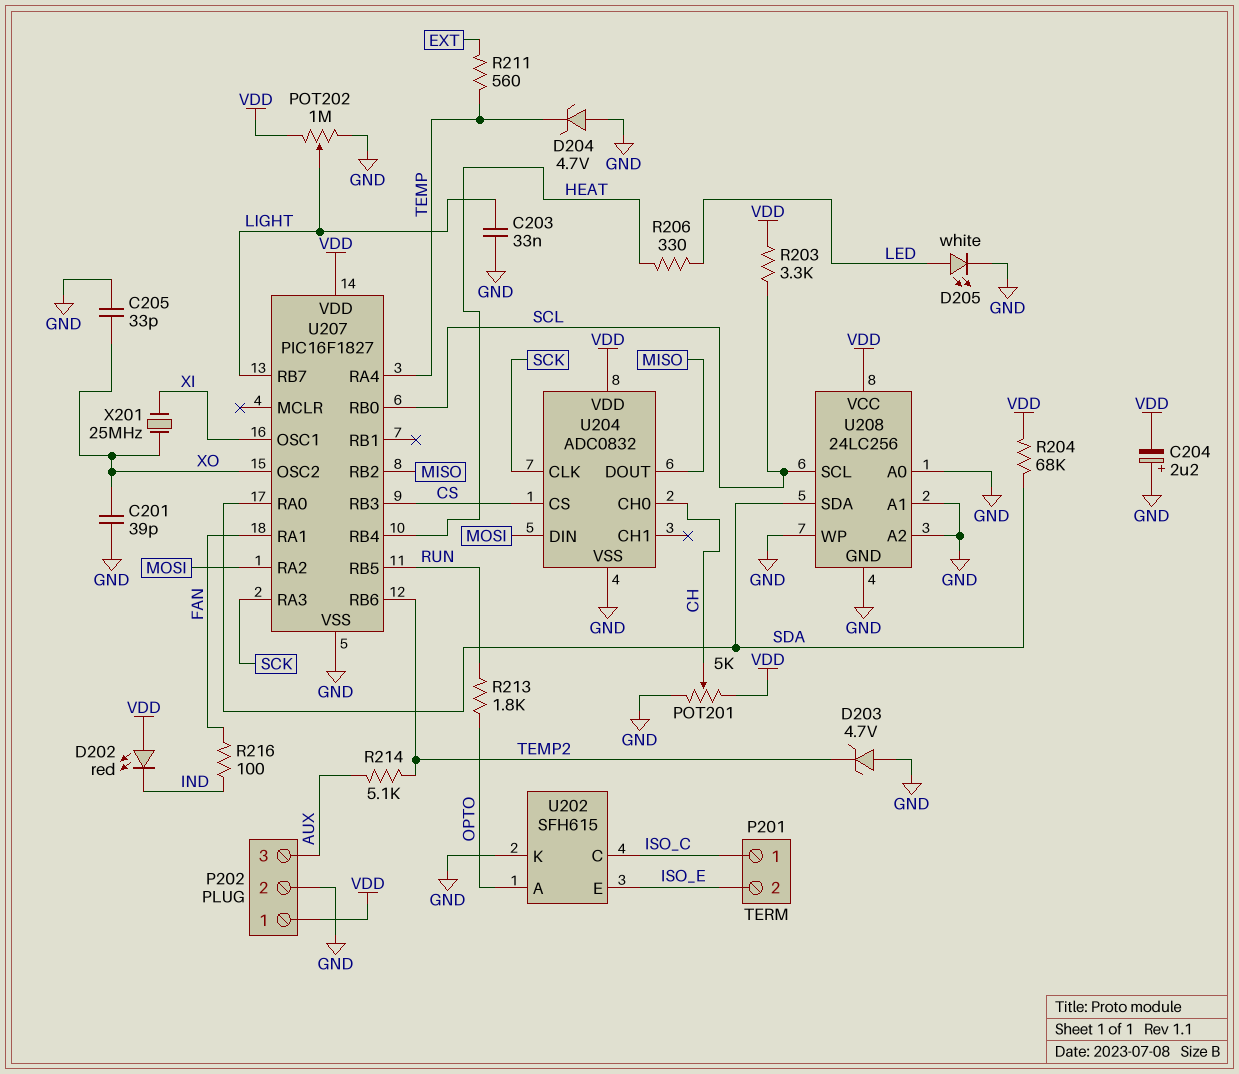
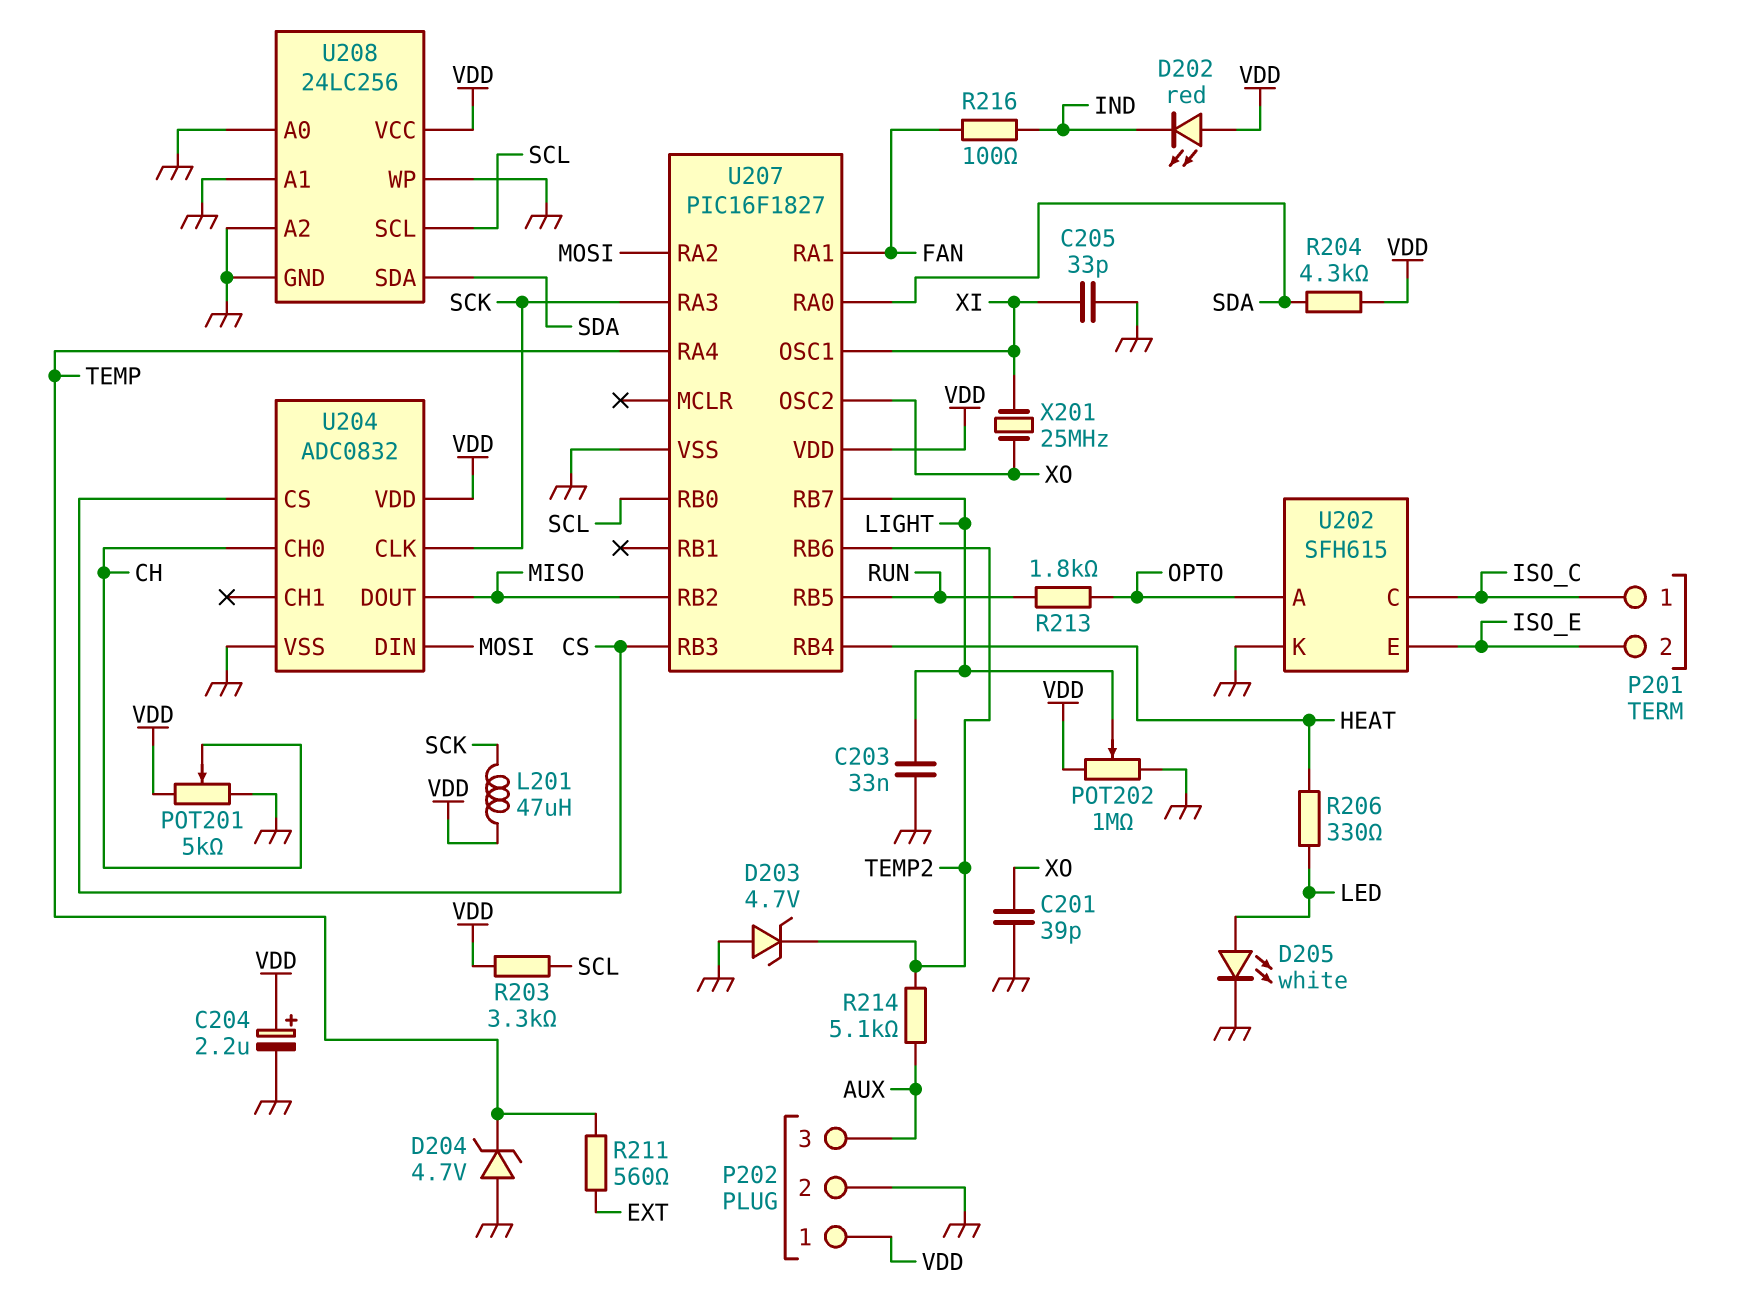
C204: 2.2uF (plus GND, minus VDD) -> 2.2uF (plus VDD, minus GND)
C205: 33pF (GND, XO) -> 33pF (GND, XI)
L201: none -> 47uH (SCK, VDD)
R204: 68k (SDA, VDD) -> 4.3k (SDA, VDD)

